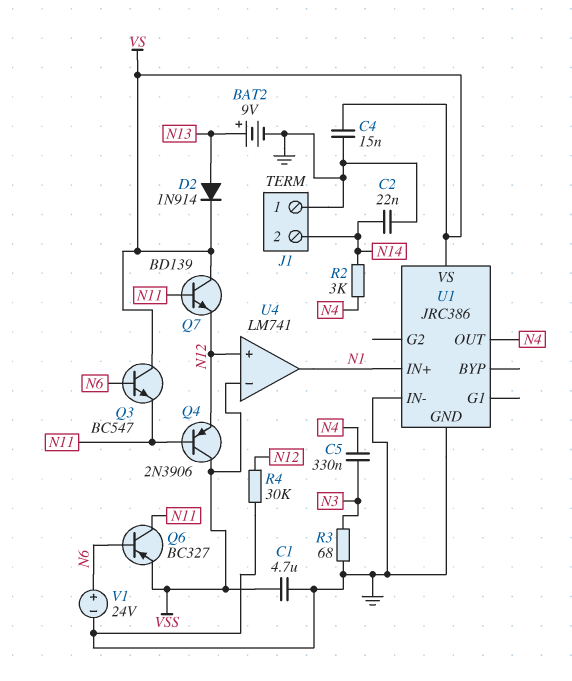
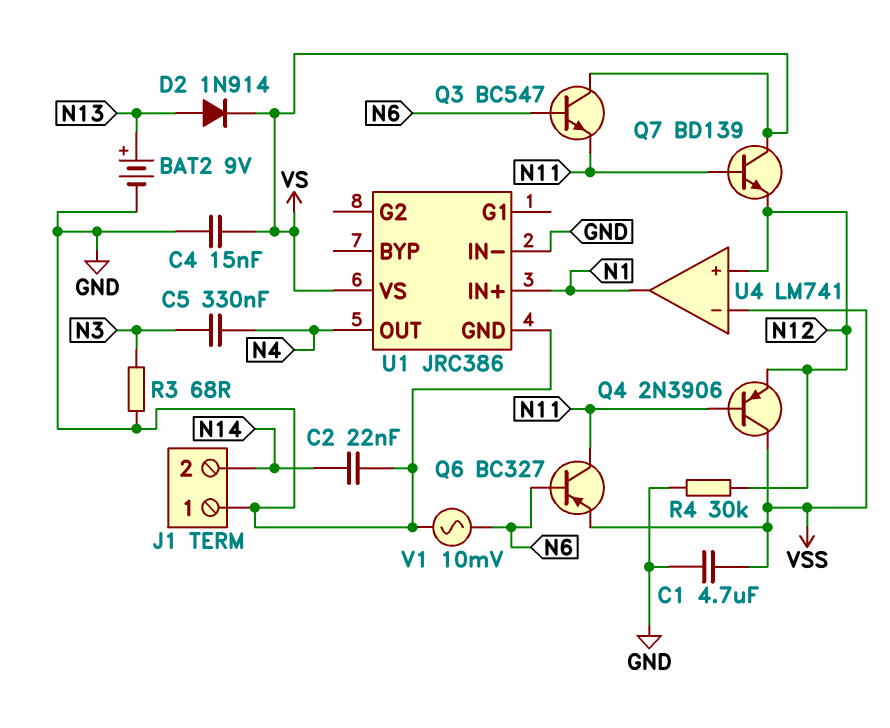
R2: 3k (N4, N14) -> none
V1: 24V (plus N6, minus GND) -> AC 10mV (GND, N6)

